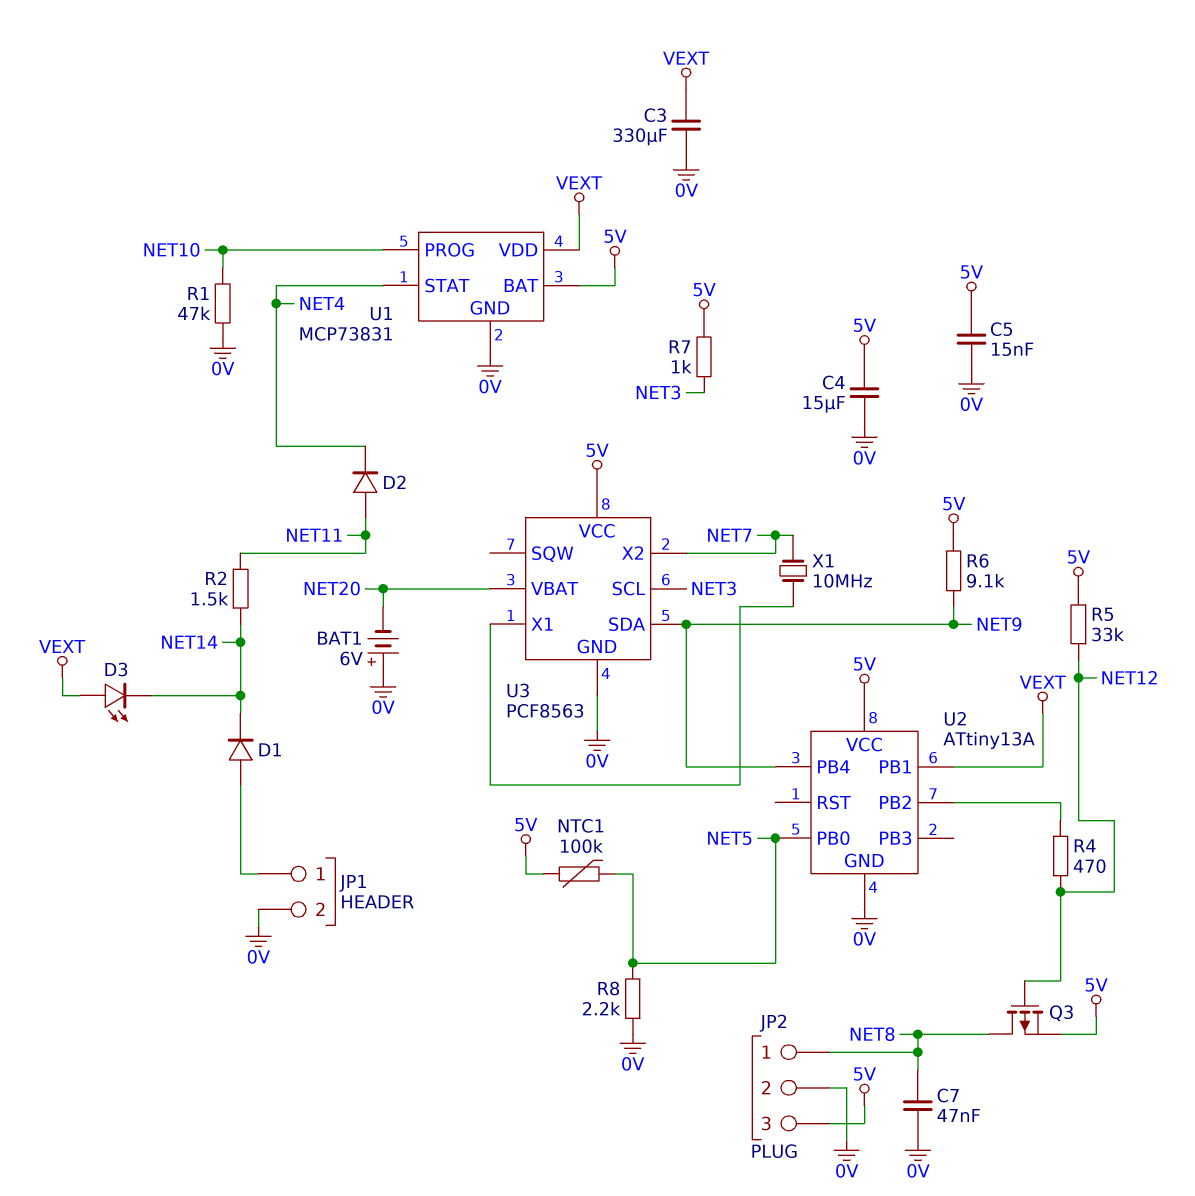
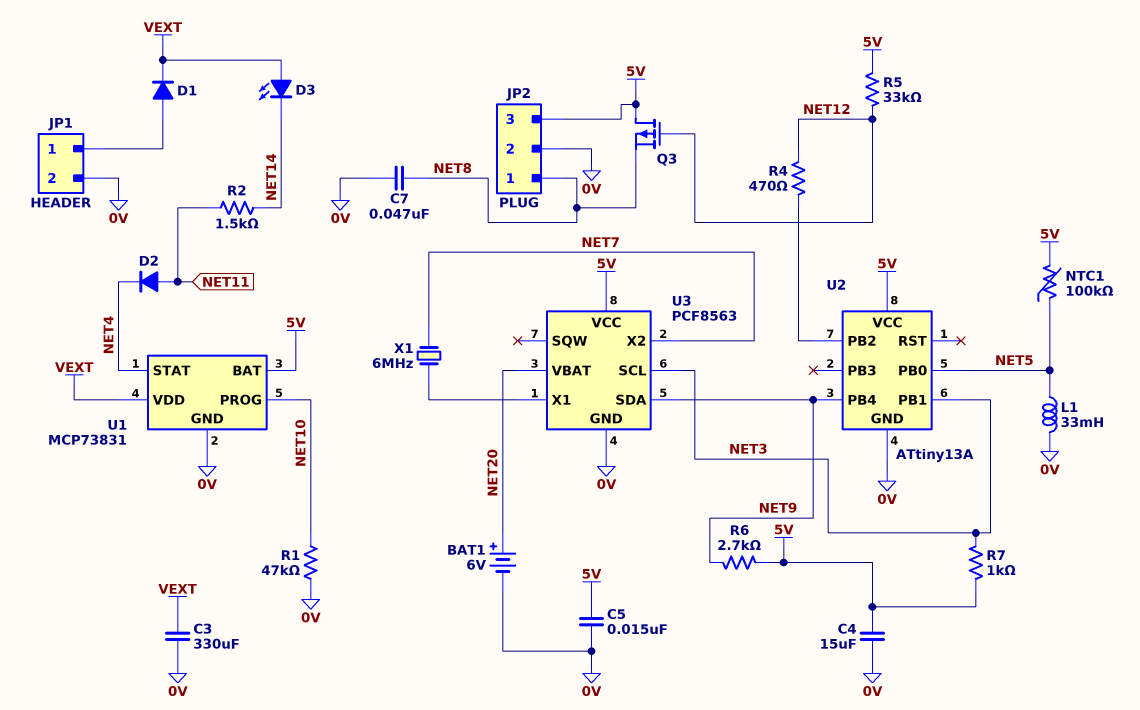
BAT1: 6V (plus 0V, minus NET20) -> 6V (plus NET20, minus 0V)
D1: diode (A JP1/1, K NET14) -> diode (A JP1/1, K VEXT)
L1: none -> 33mH (0V, NET5)
Q3: PMOS (G NET12, D NET8, S 5V) -> PMOS (G NET12, D 5V, S NET8)
R6: 9.1k (5V, NET9) -> 2.7k (5V, NET9)
R8: 2.2k (0V, NET5) -> none
U2 pin PB1: VEXT -> NET3
X1: 10MHz (NET7, U3/X1) -> 6MHz (NET7, U3/X1)

